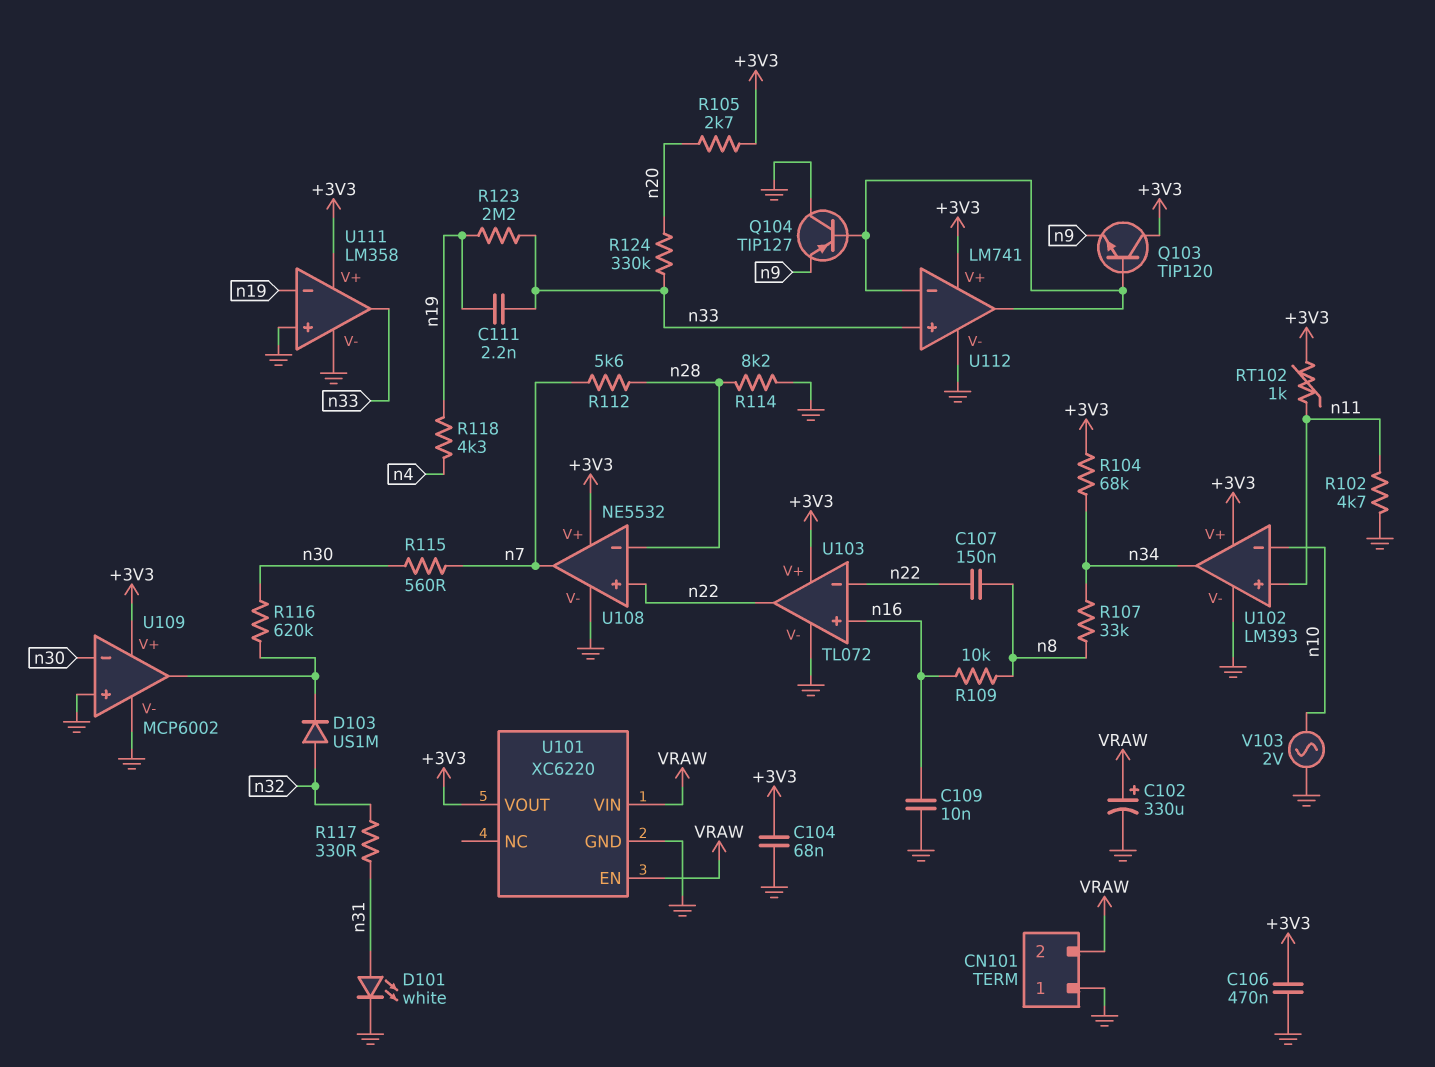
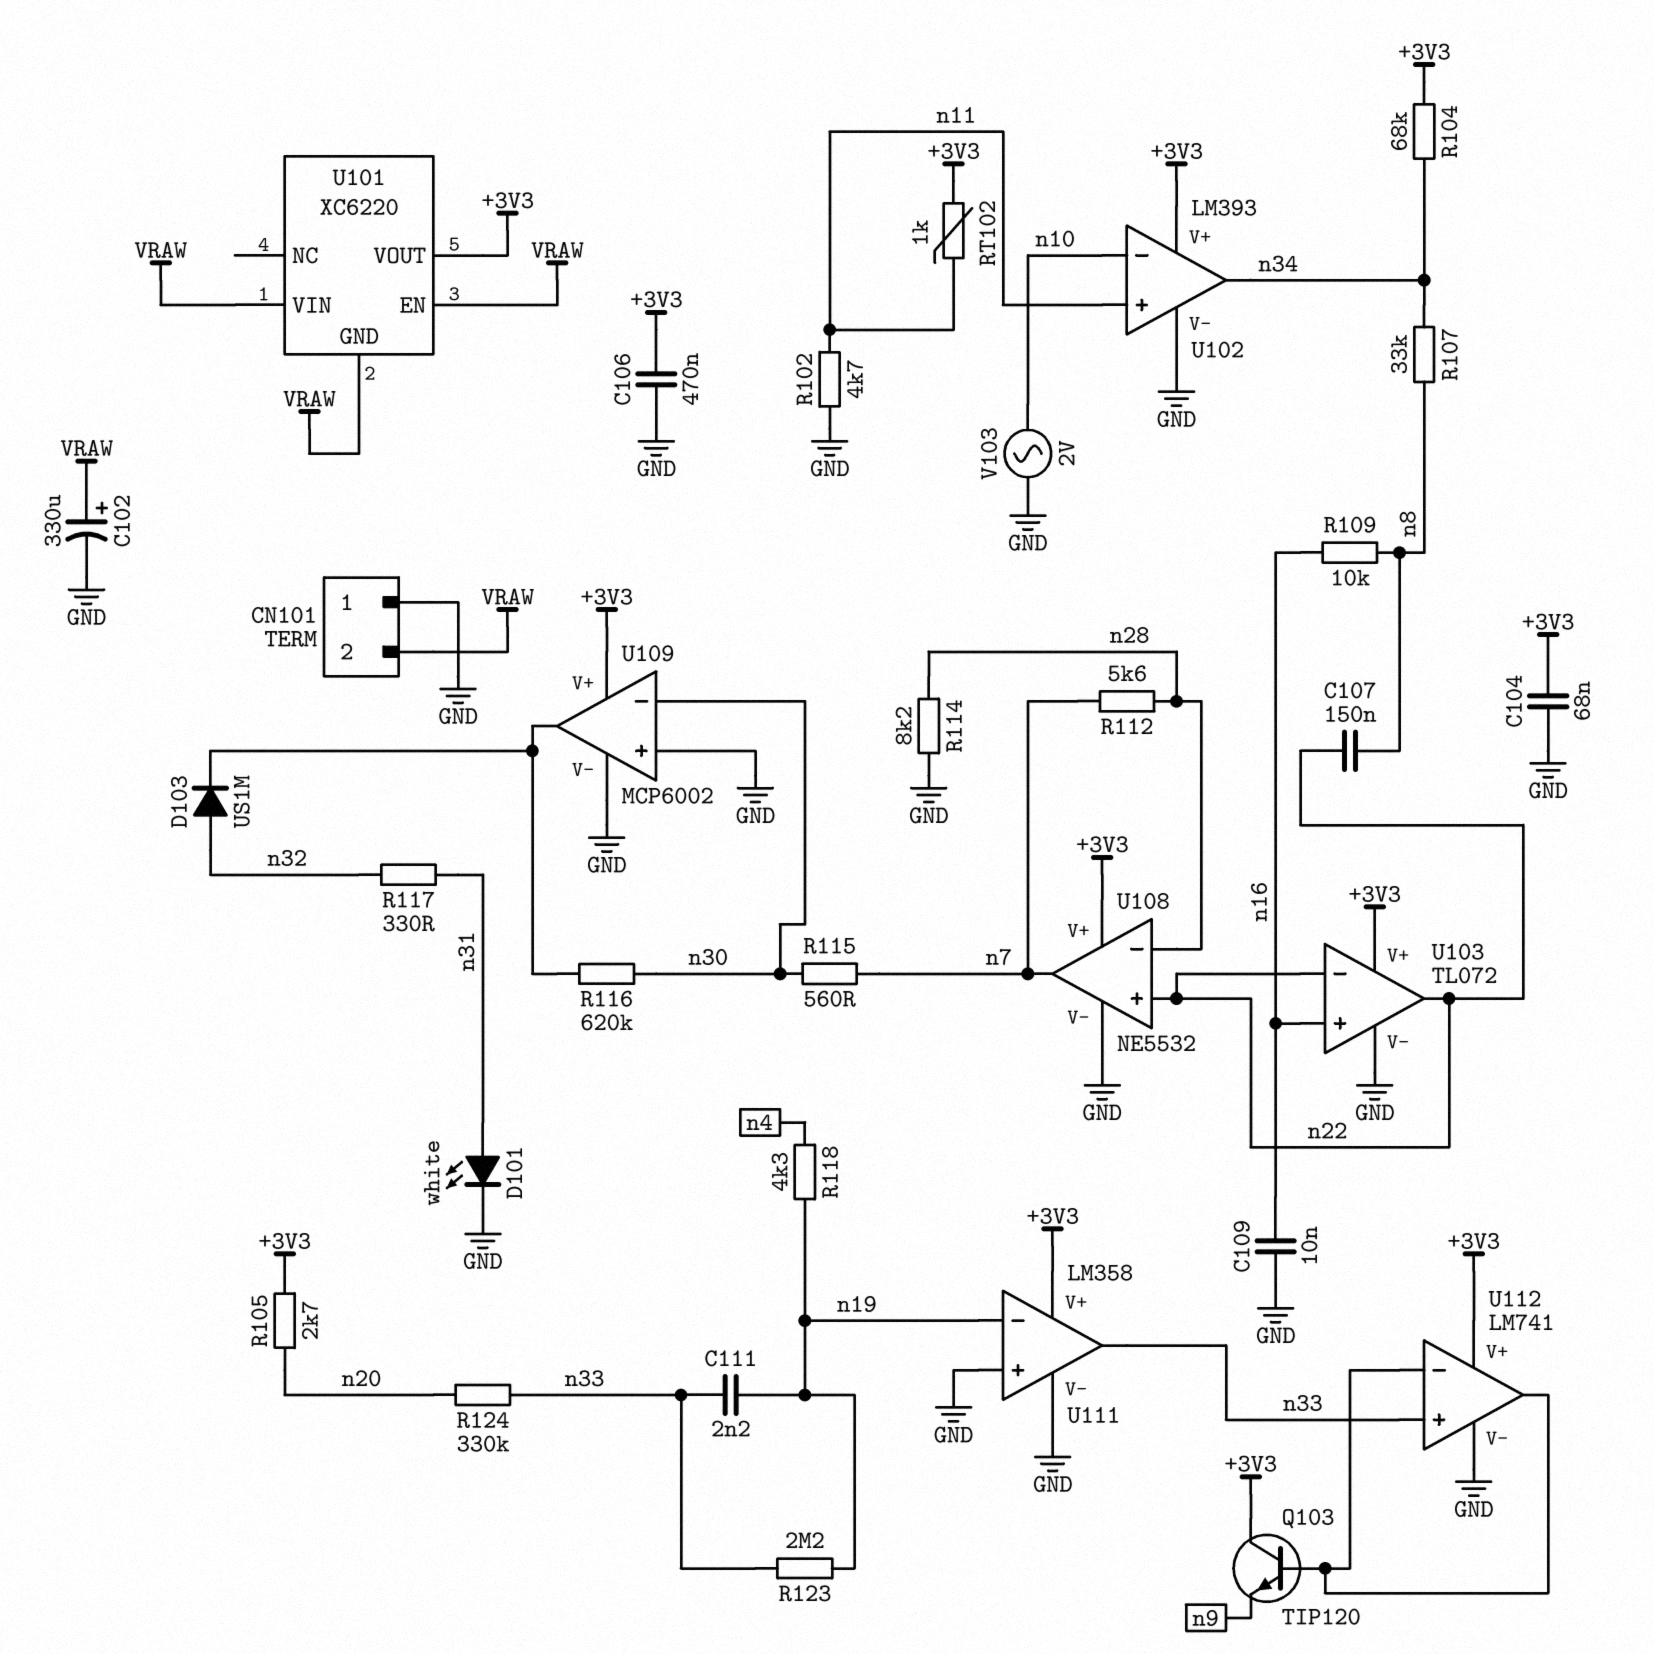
Q104: PNP TIP127 (B U112/in-, C GND, E n9) -> none
U101 pin GND: GND -> VRAW

